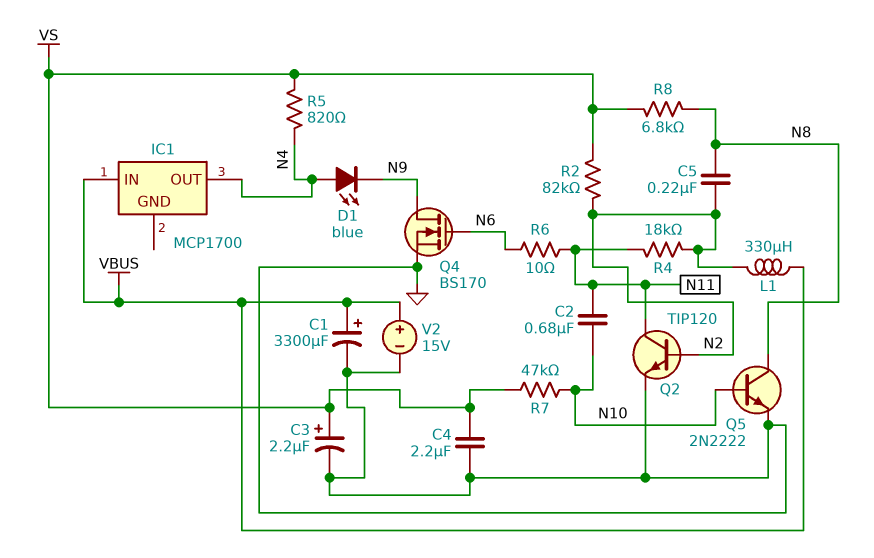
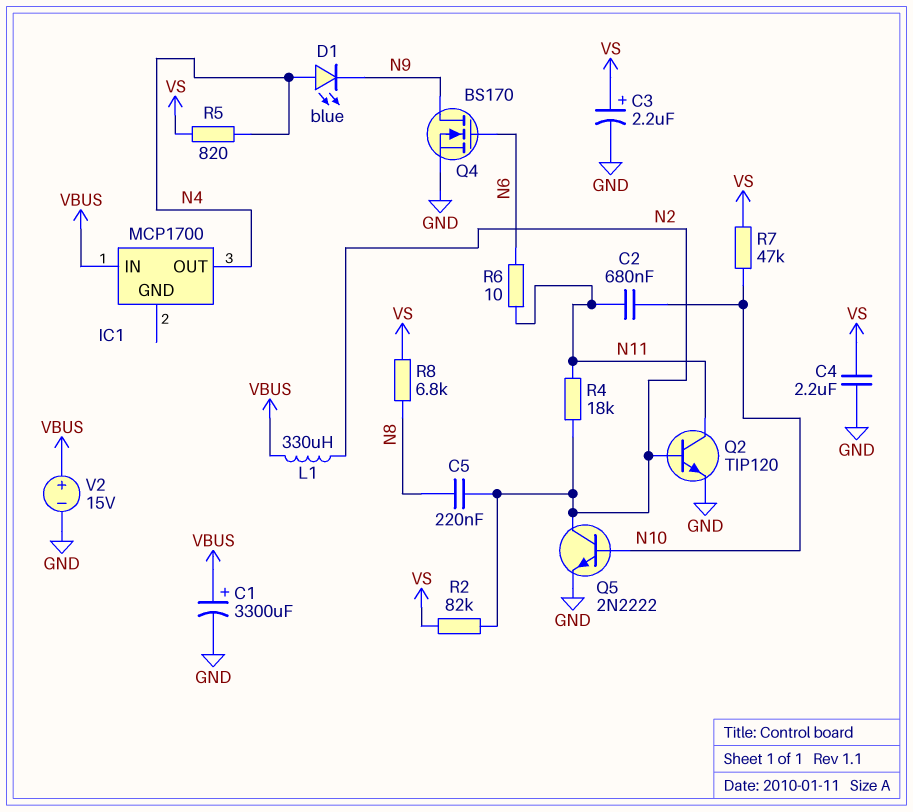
Q5: NPN 2N2222 (B N10, C N8, E GND) -> NPN 2N2222 (B N10, C N2, E GND)

